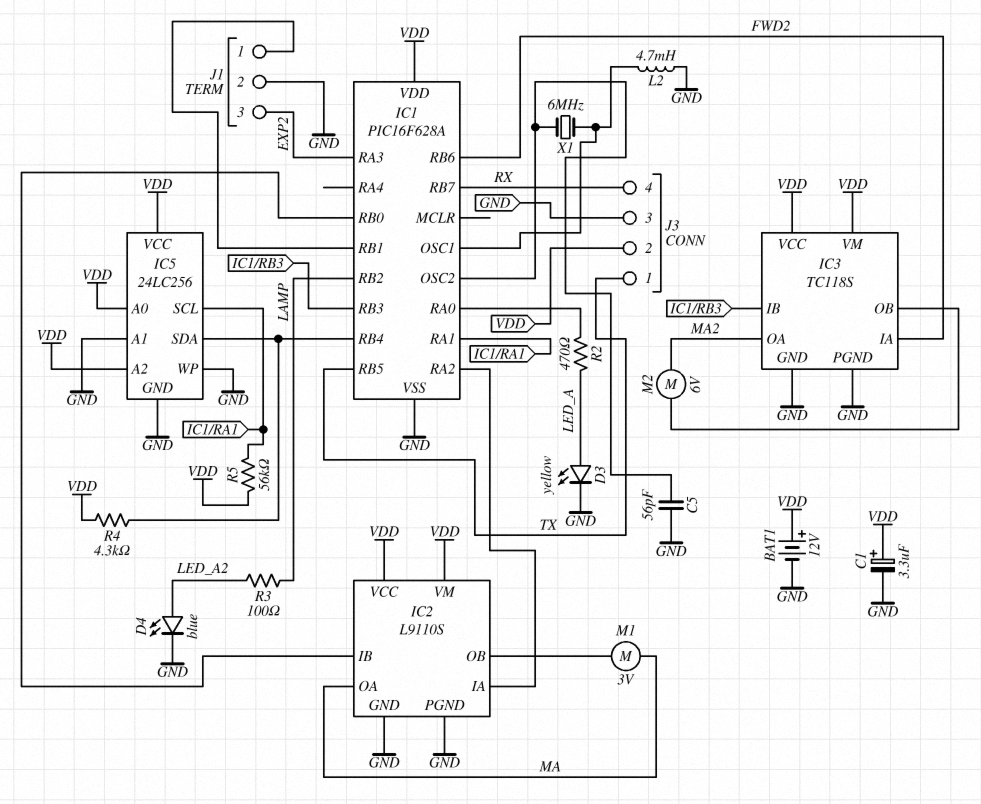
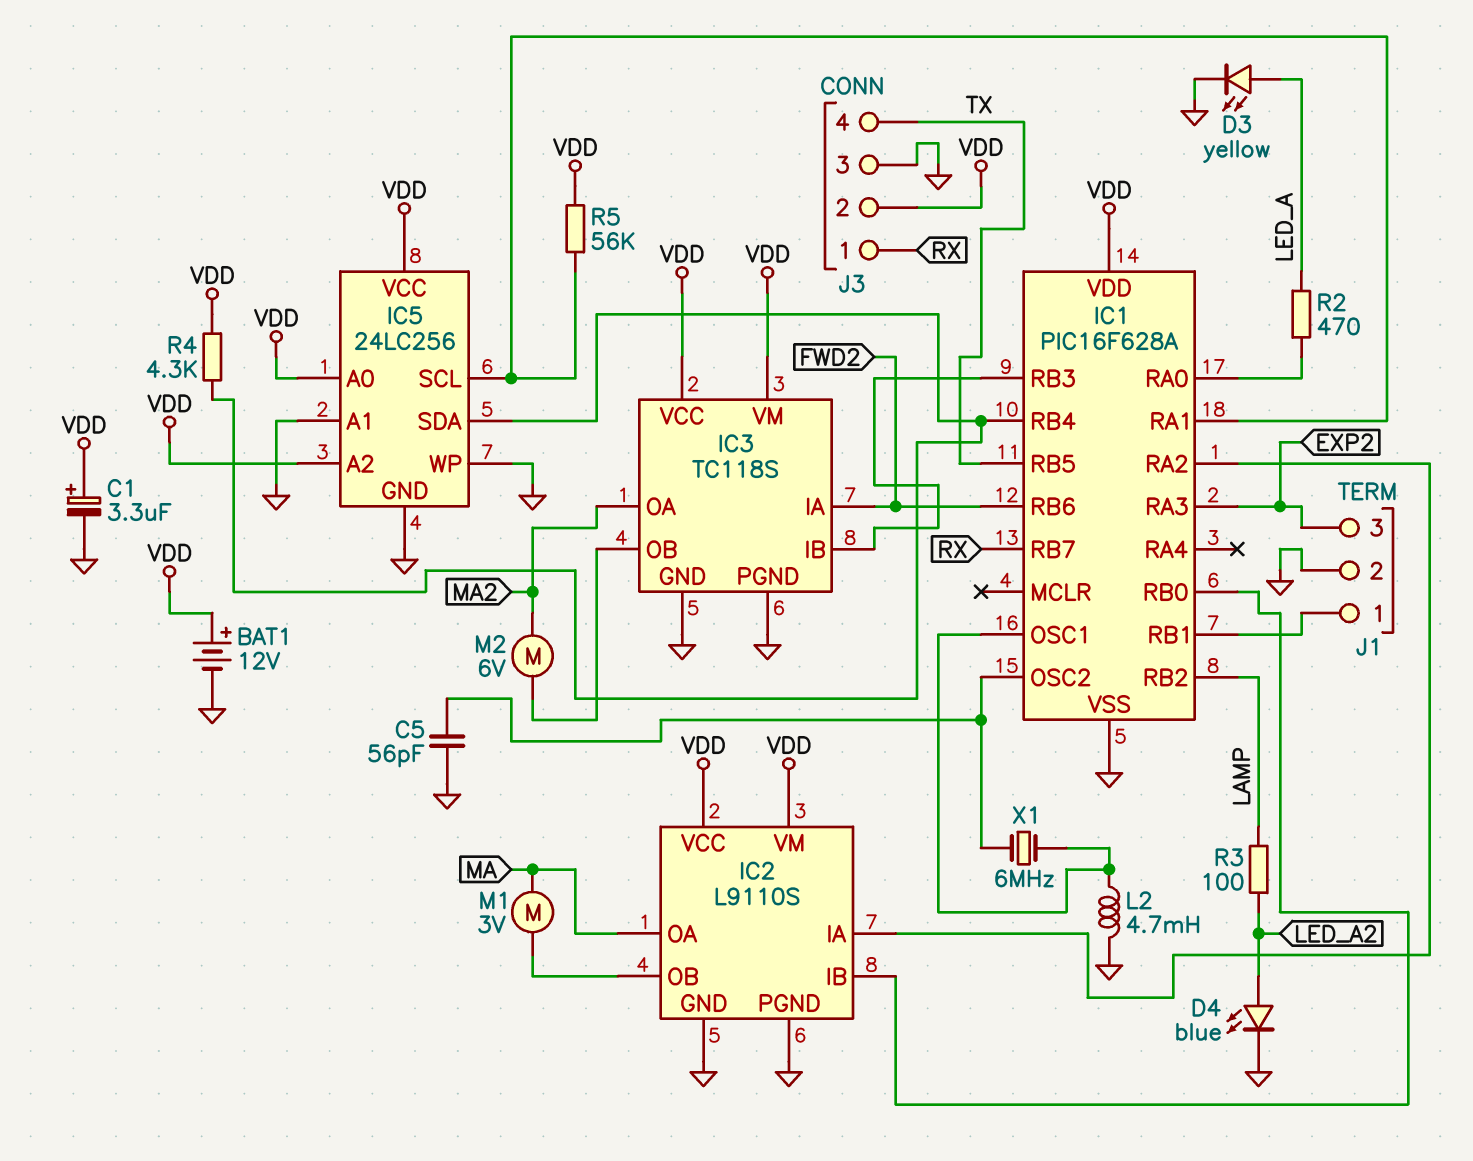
J3 pin 1: TX -> RX
J3 pin 4: RX -> TX

